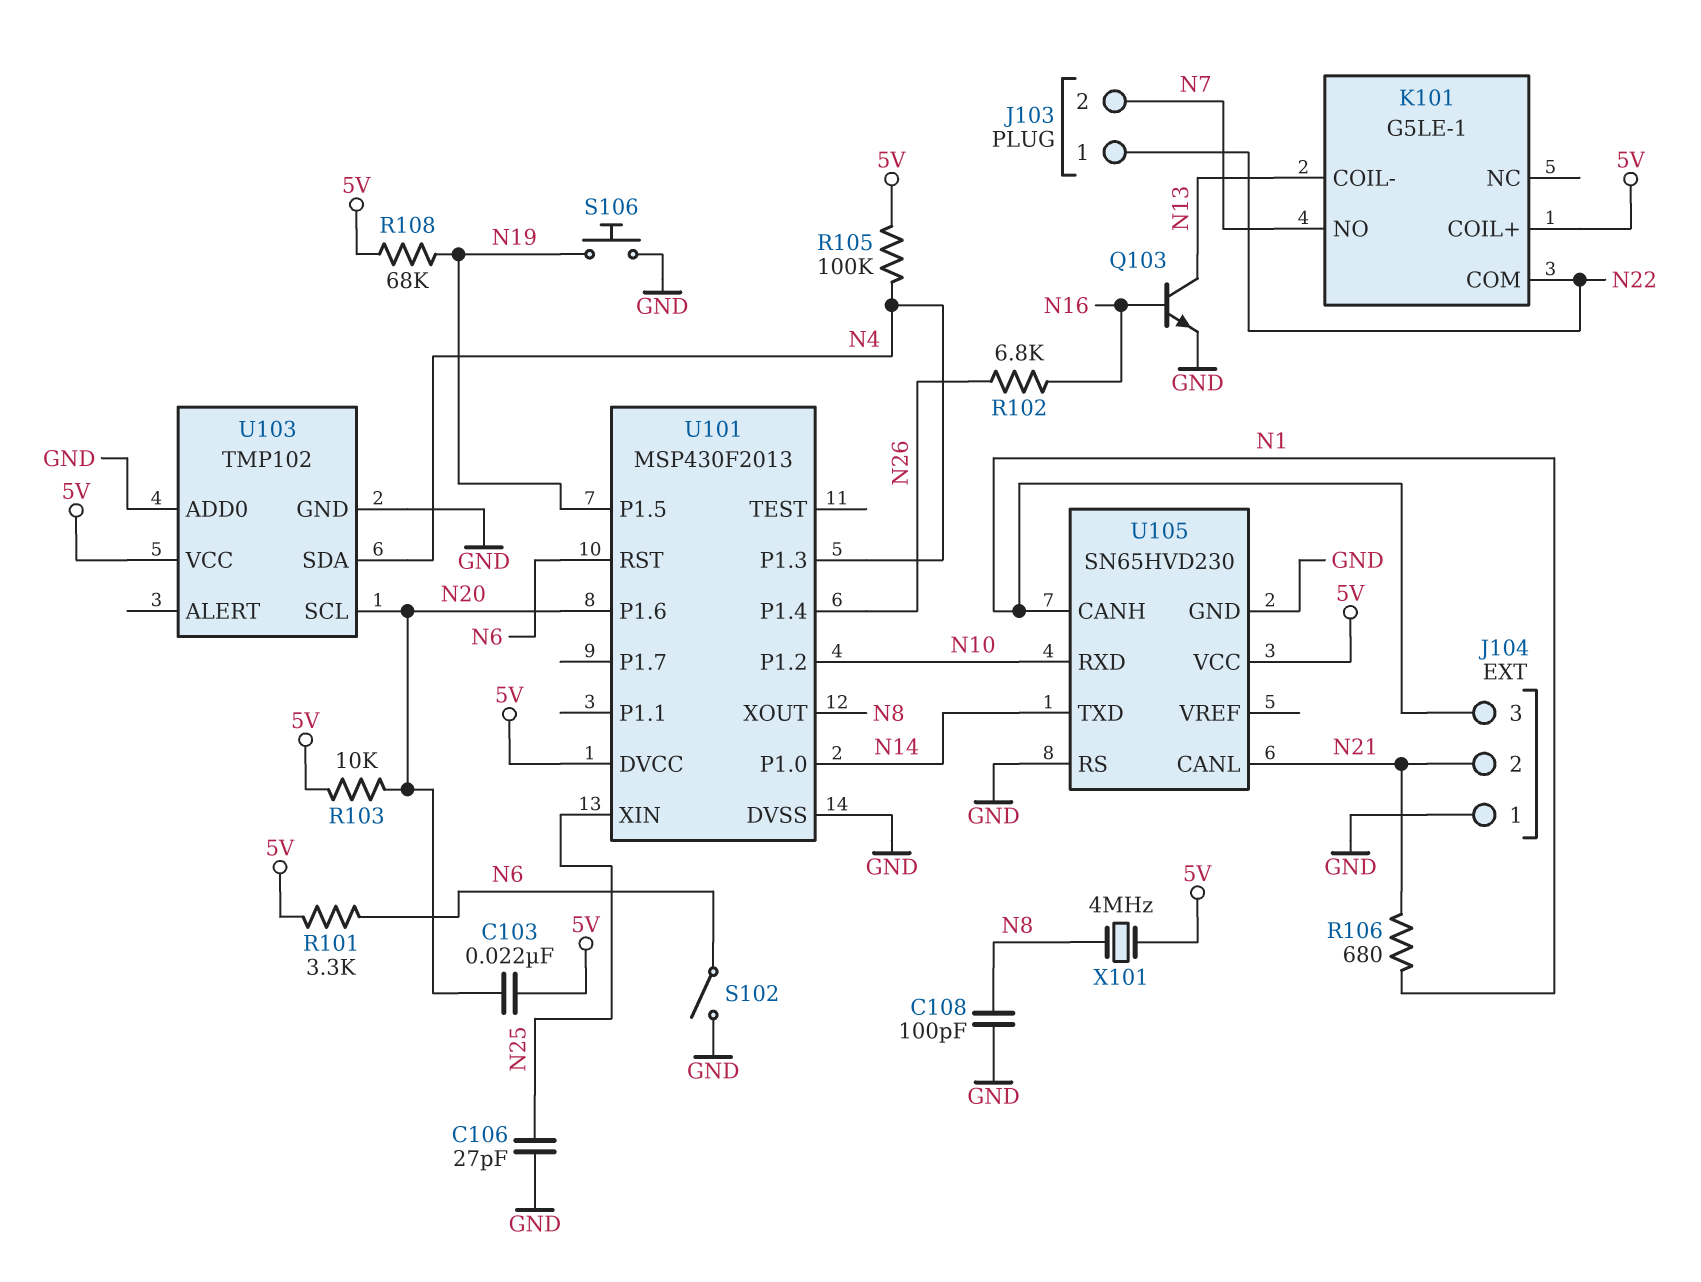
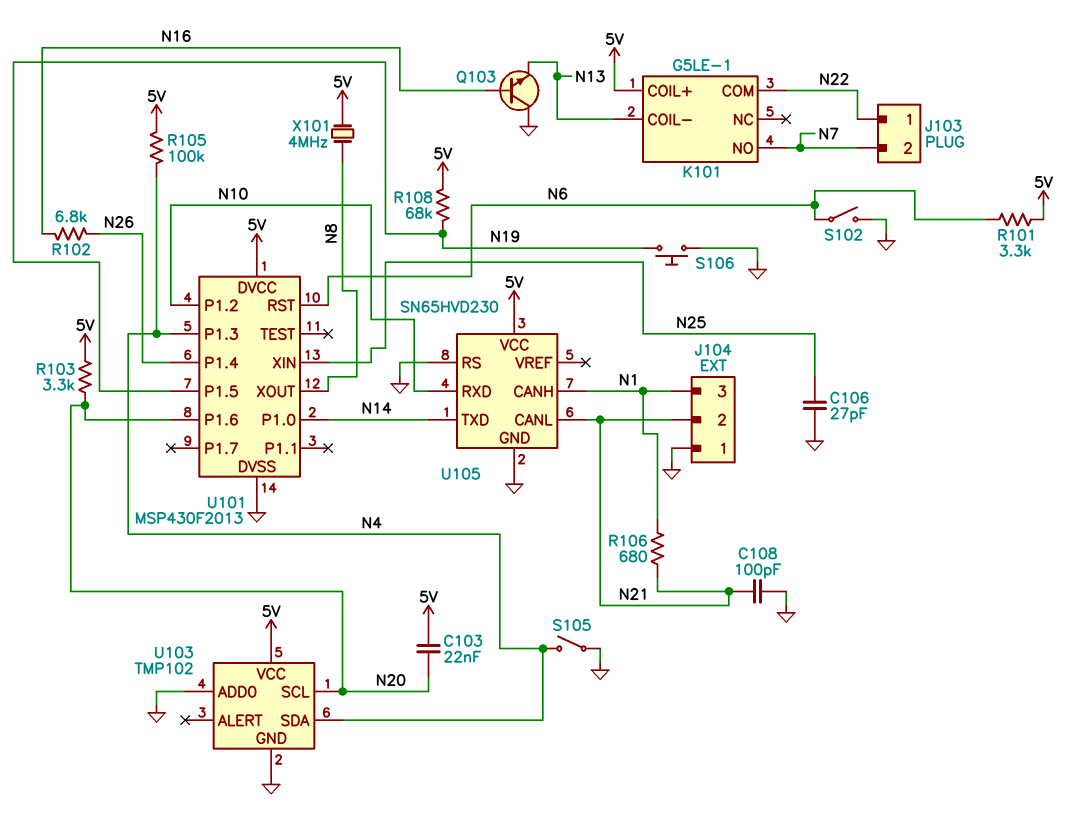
C108: 100pF (GND, N8) -> 100pF (GND, N21)
Q103: NPN (B N16, C N13, E GND) -> NPN (B N16, C GND, E N13)
R103: 10k (5V, N20) -> 3.3k (5V, N20)
S105: none -> switch (GND, N4)

